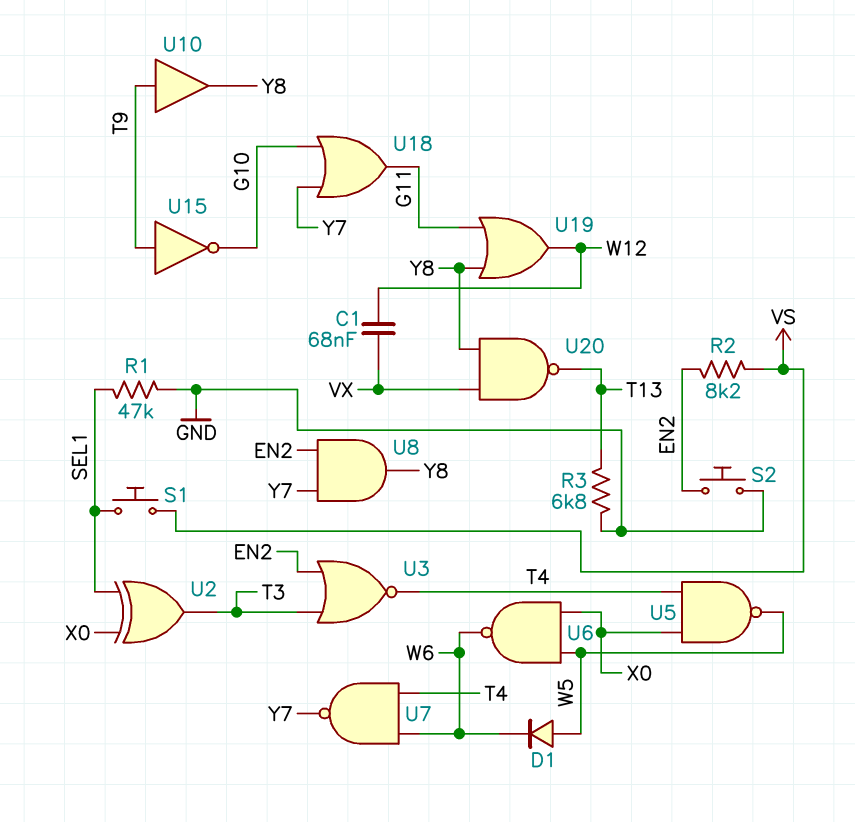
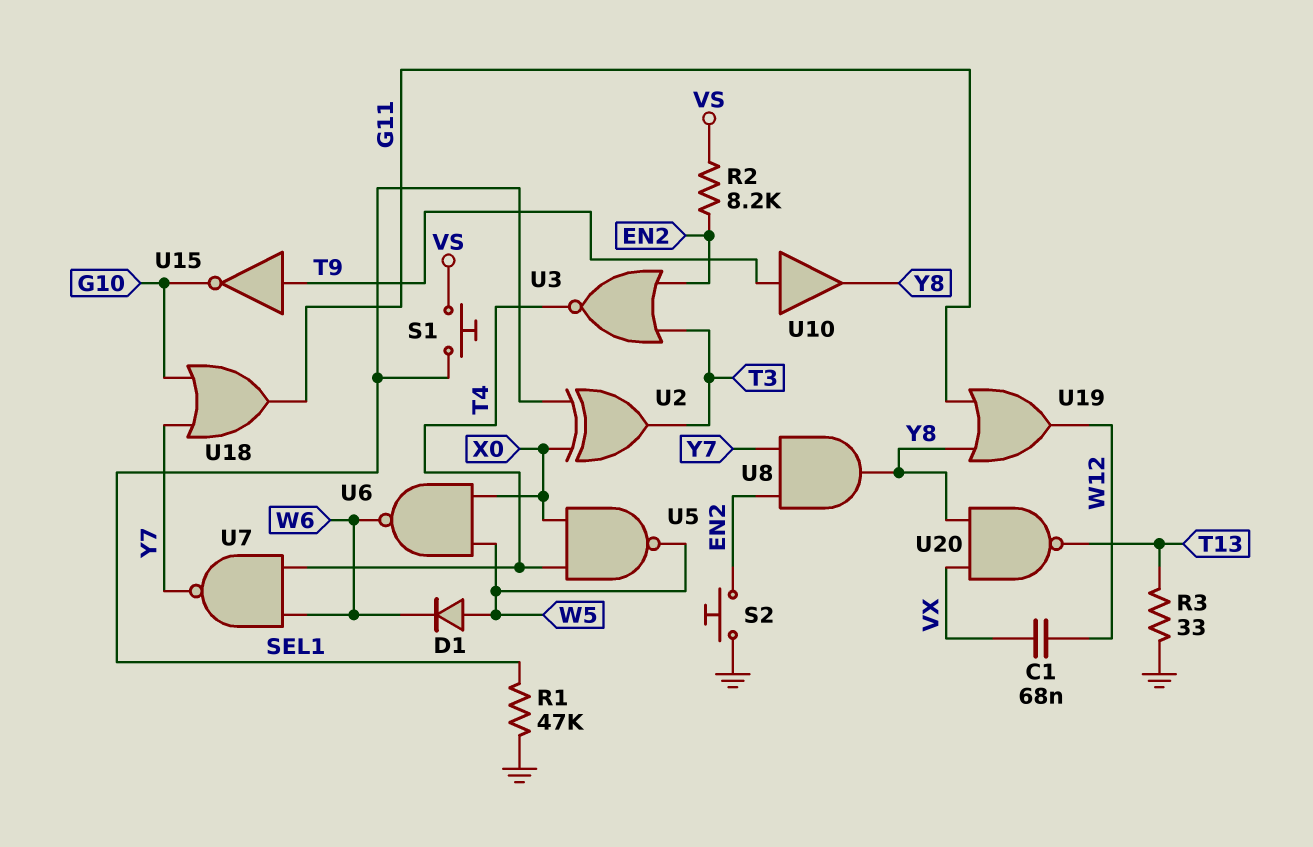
R3: 6.8k (GND, T13) -> 33 (GND, T13)

